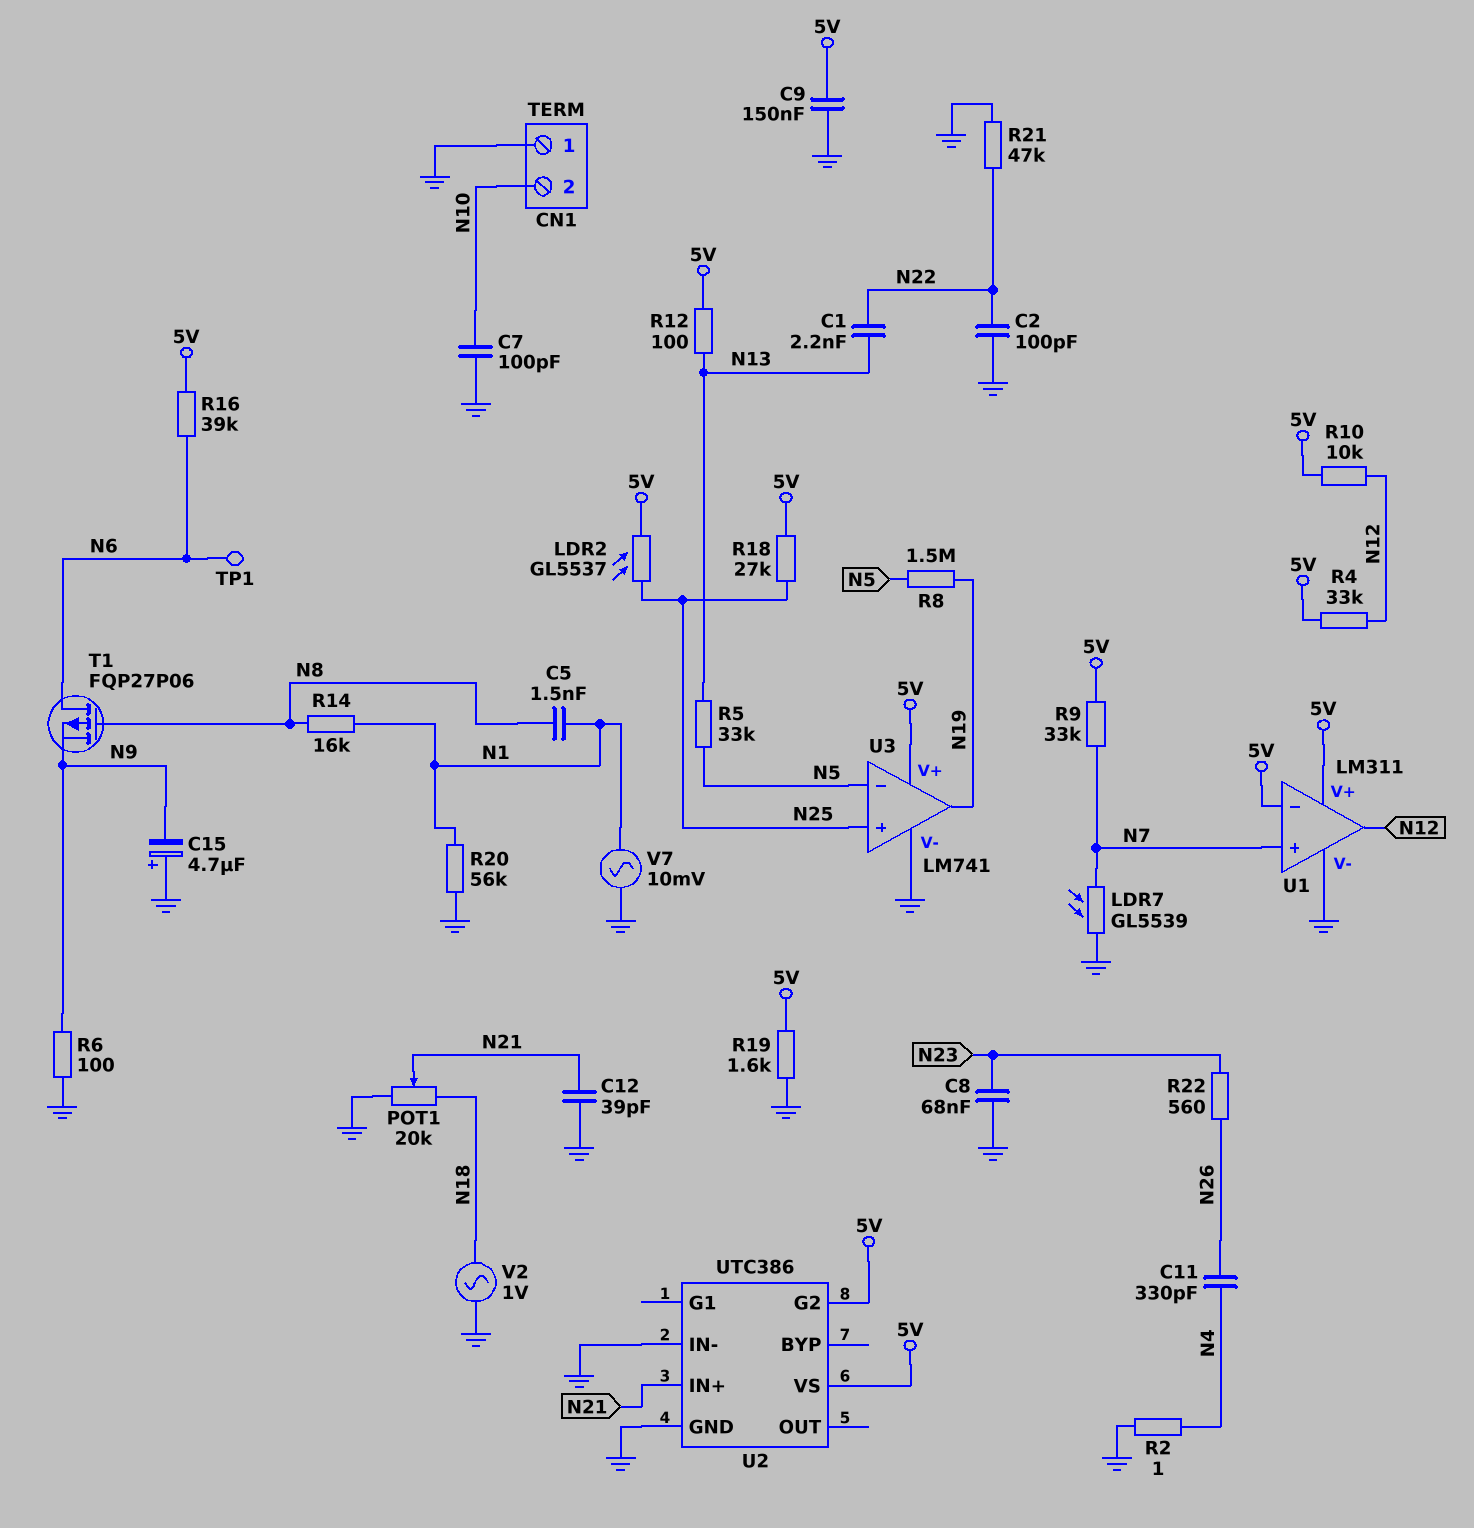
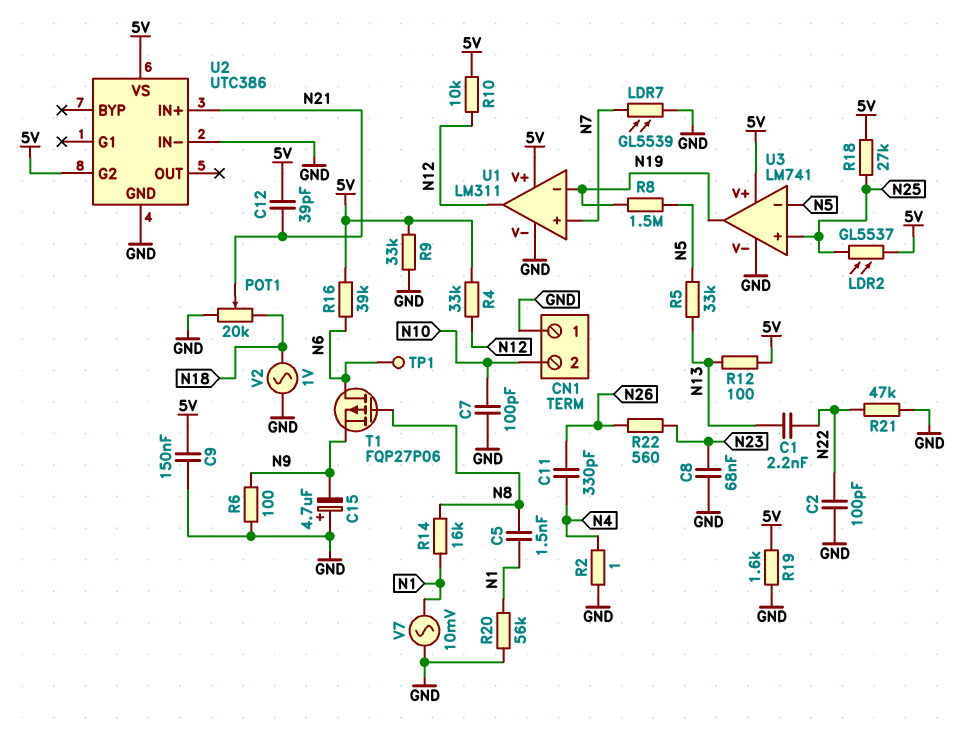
C12: 39pF (GND, N21) -> 39pF (5V, N21)
R9: 33k (5V, N7) -> 33k (5V, GND)
U1 pin in-: 5V -> N19

